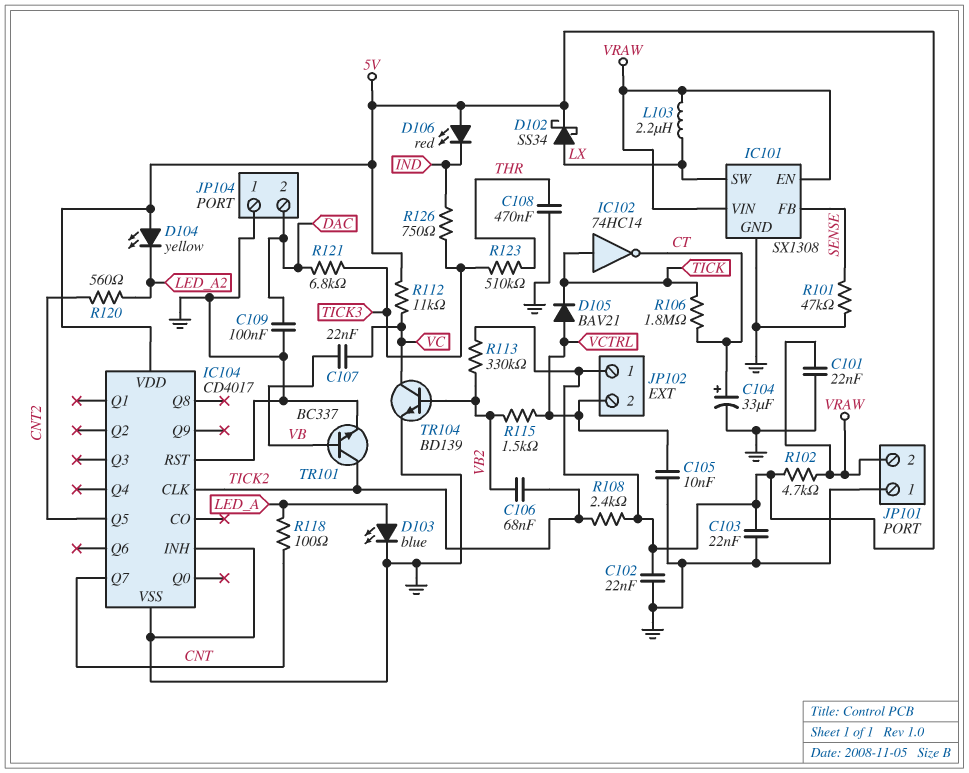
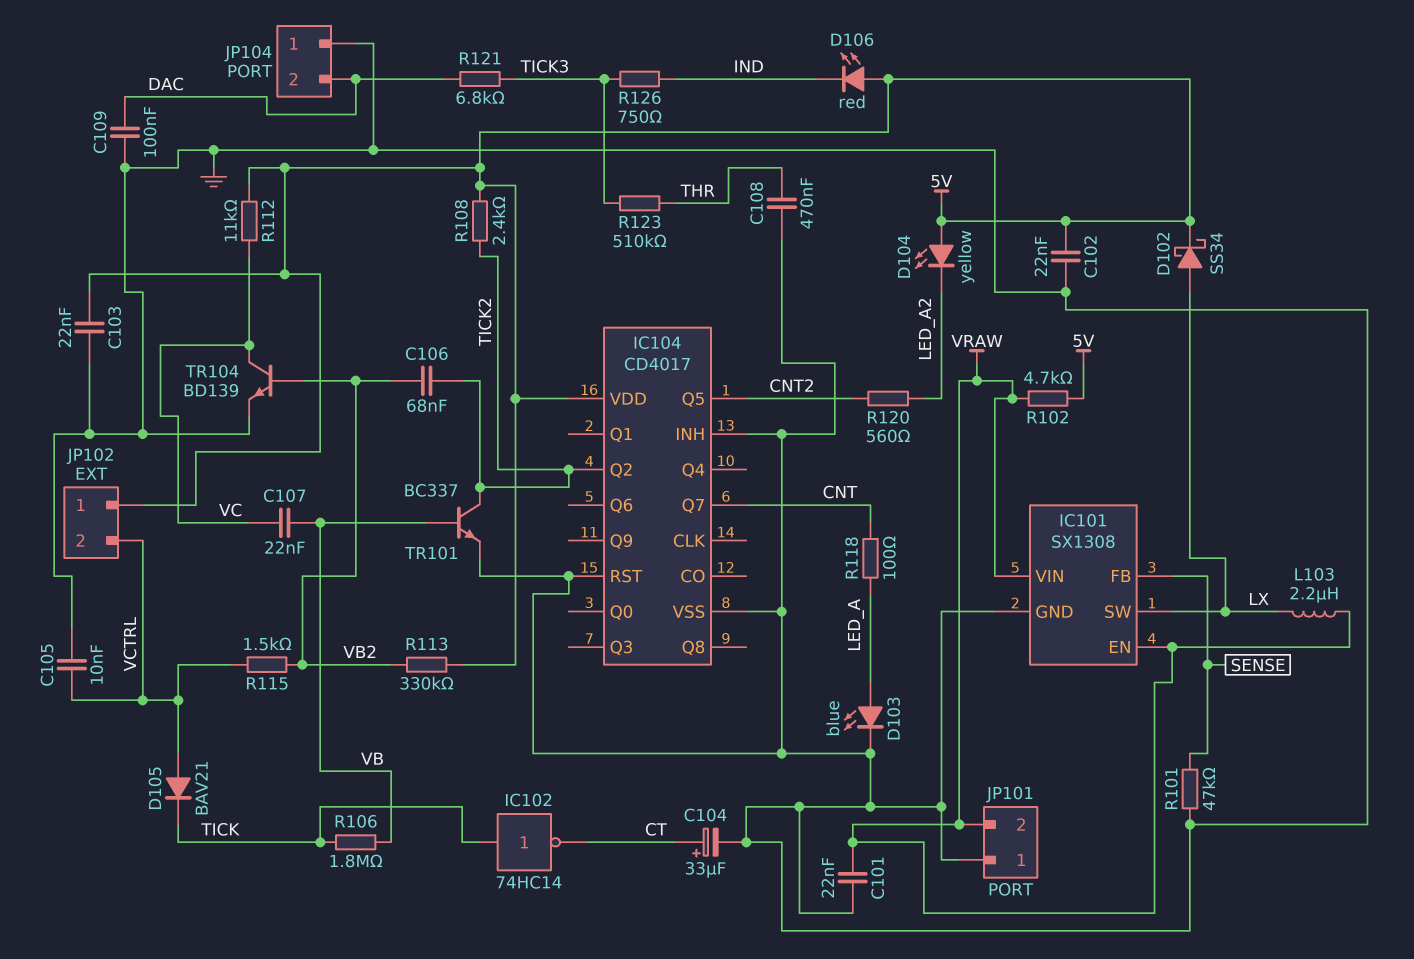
IC104 pin CLK: TICK2 -> none
IC104 pin Q2: none -> TICK2
R106: 1.8M (CT, TICK) -> 1.8M (TICK, VB)

